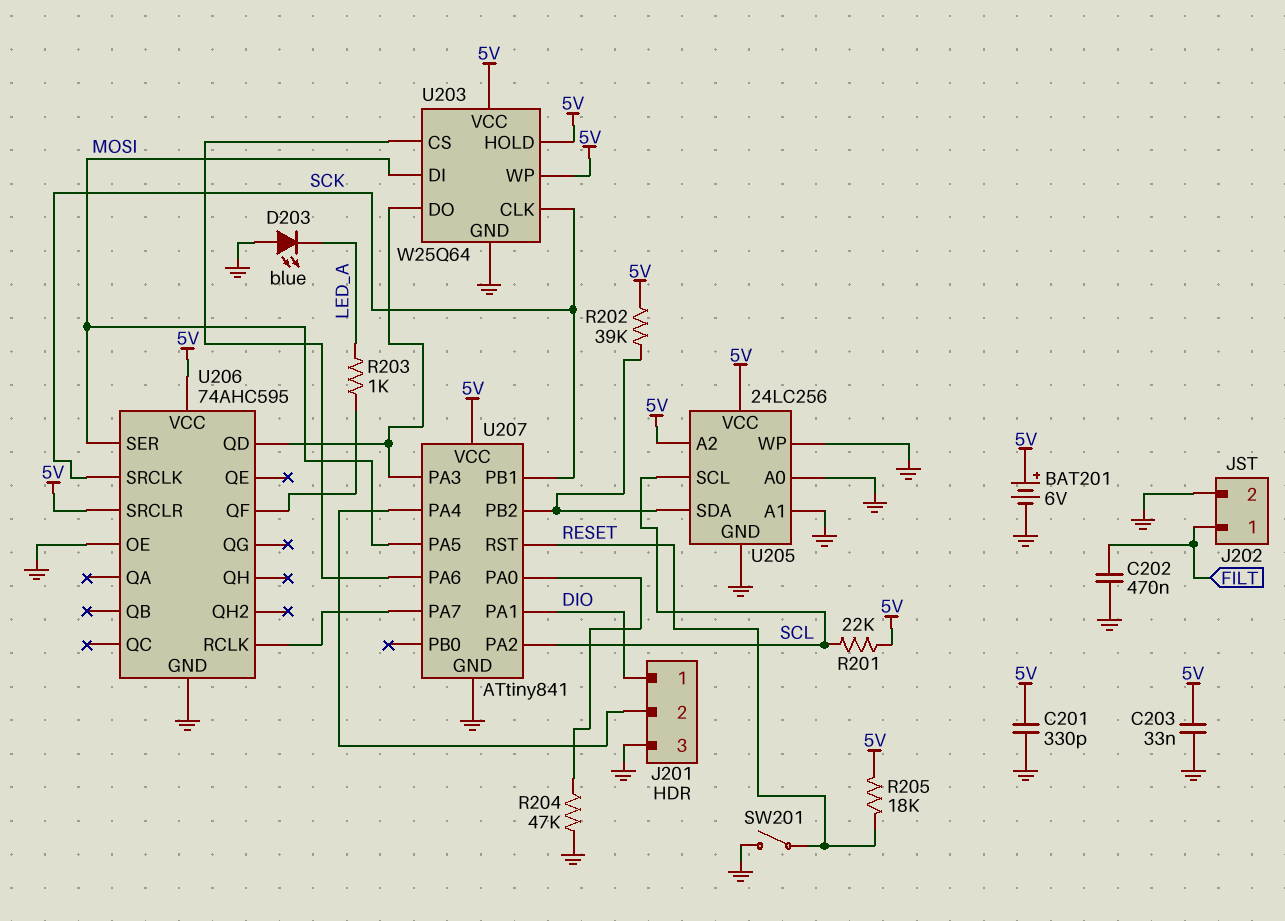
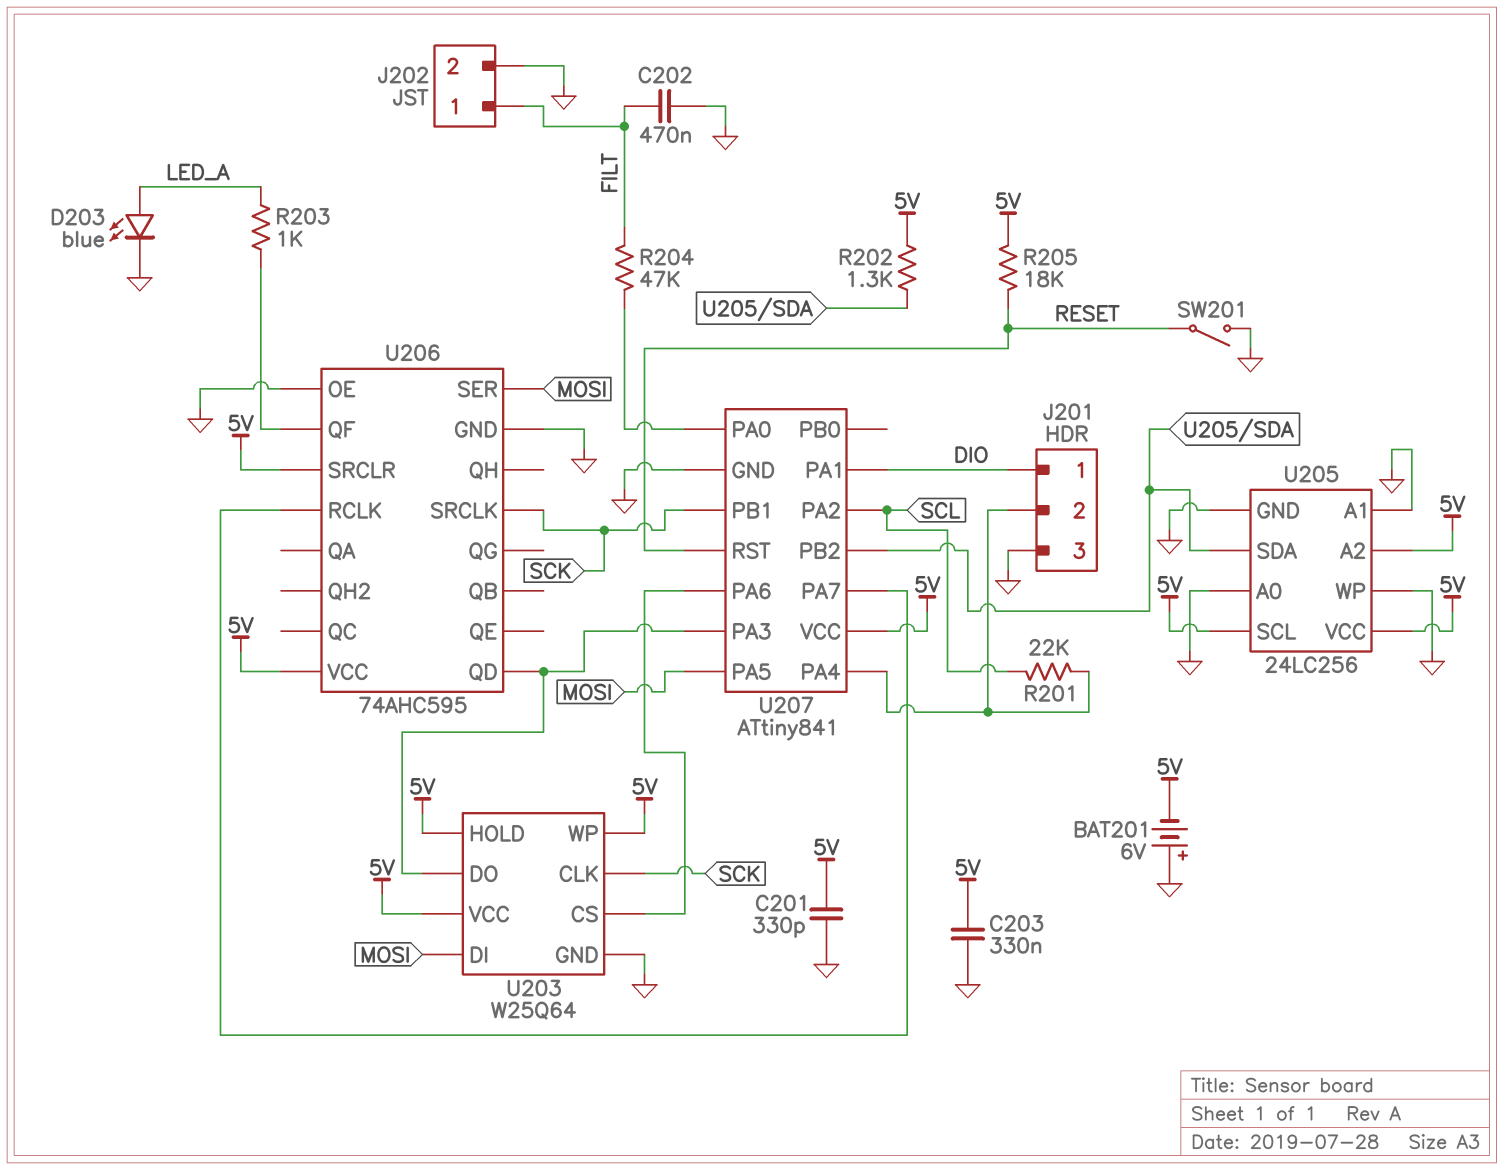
BAT201: 6V (plus 5V, minus GND) -> 6V (plus GND, minus 5V)
C203: 33nF (5V, GND) -> 330nF (5V, GND)
D203: LED blue (A GND, K LED_A) -> LED blue (A LED_A, K GND)
R201: 22k (5V, SCL) -> 22k (J201/2, SCL)
R202: 39k (5V, U205/SDA) -> 1.3k (5V, U205/SDA)
R204: 47k (GND, U207/PA0) -> 47k (FILT, U207/PA0)
U205 pin SCL: SCL -> 5V

